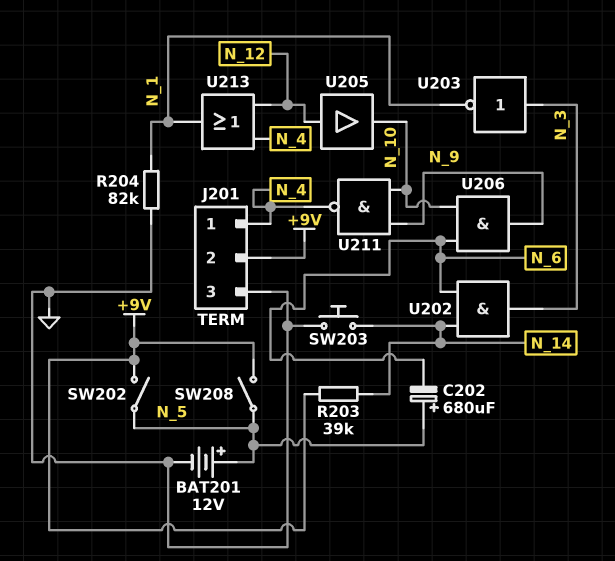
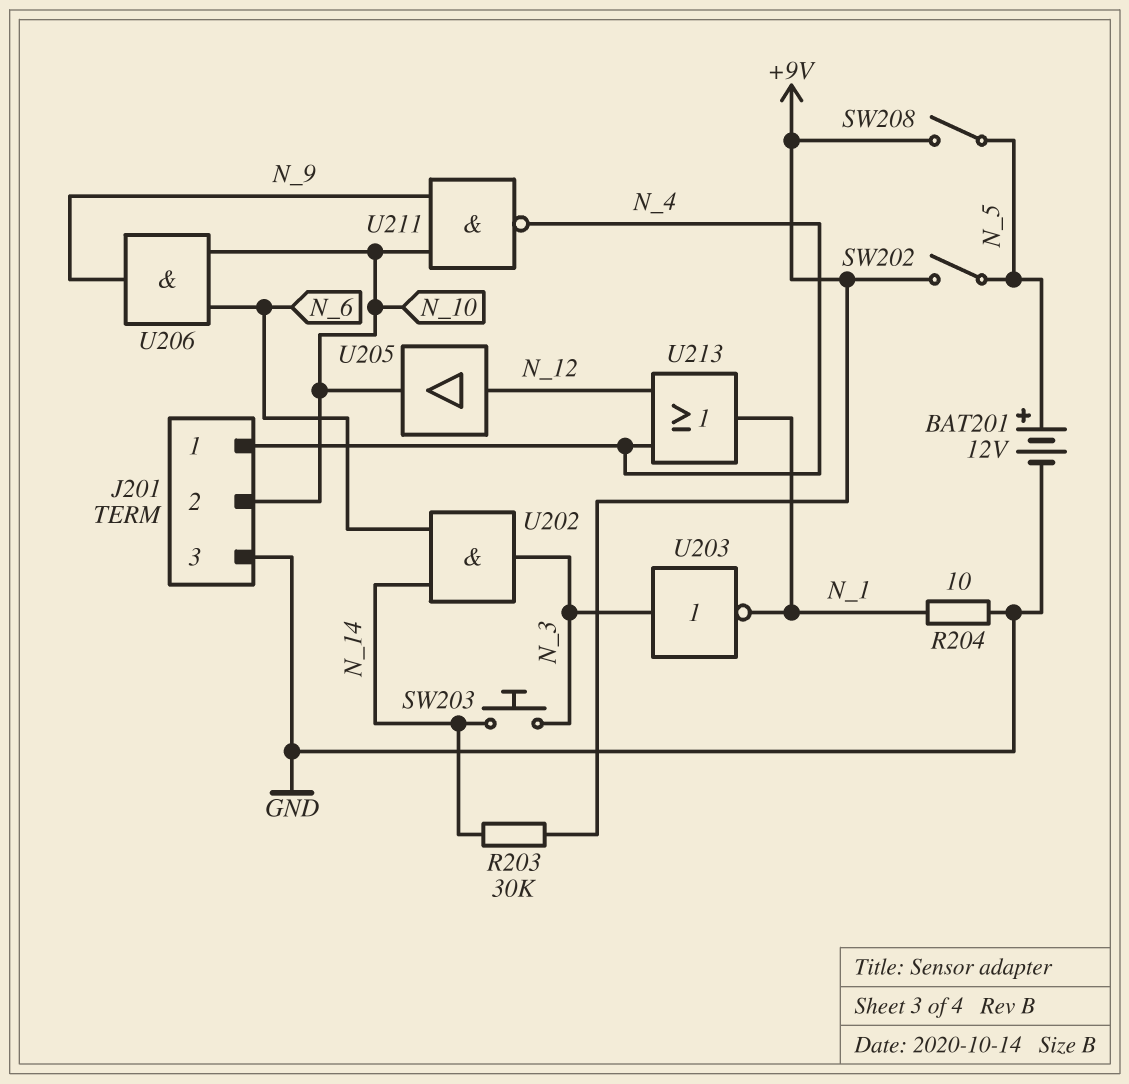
C202: 680uF (plus N_5, minus N_6) -> none
J201 pin 2: +9V -> N_10
R203: 39k (+9V, N_14) -> 30k (+9V, N_14)
R204: 82k (GND, N_1) -> 10 (GND, N_1)
SW203: button (GND, N_14) -> button (N_3, N_14)

